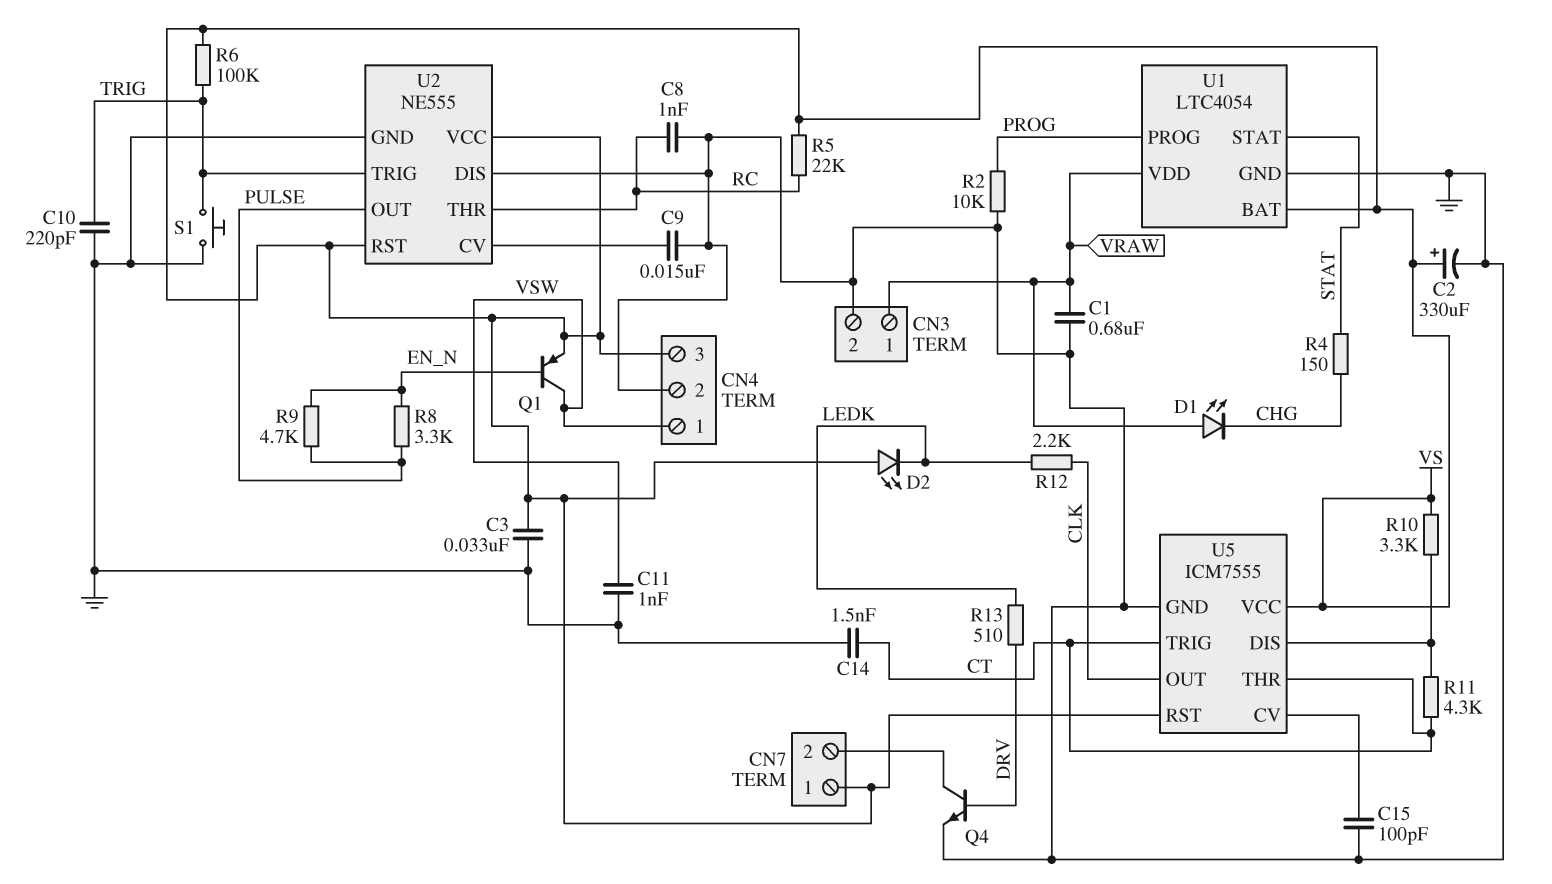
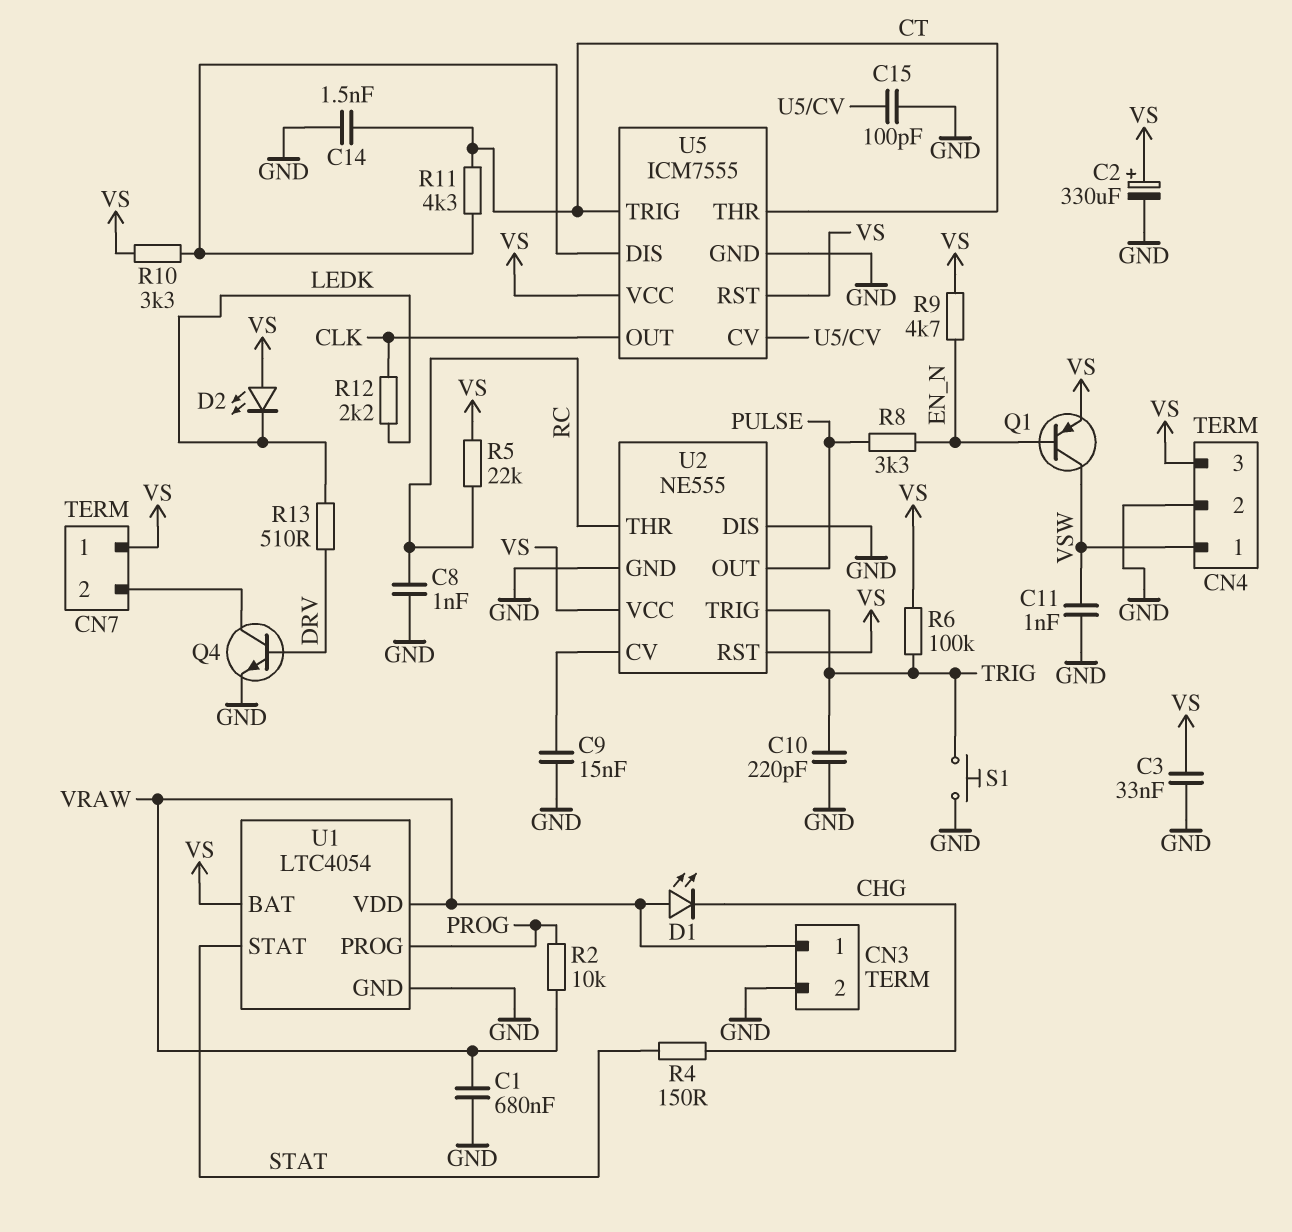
R2: 10k (GND, PROG) -> 10k (PROG, VRAW)
R9: 4.7k (EN_N, PULSE) -> 4.7k (EN_N, VS)

